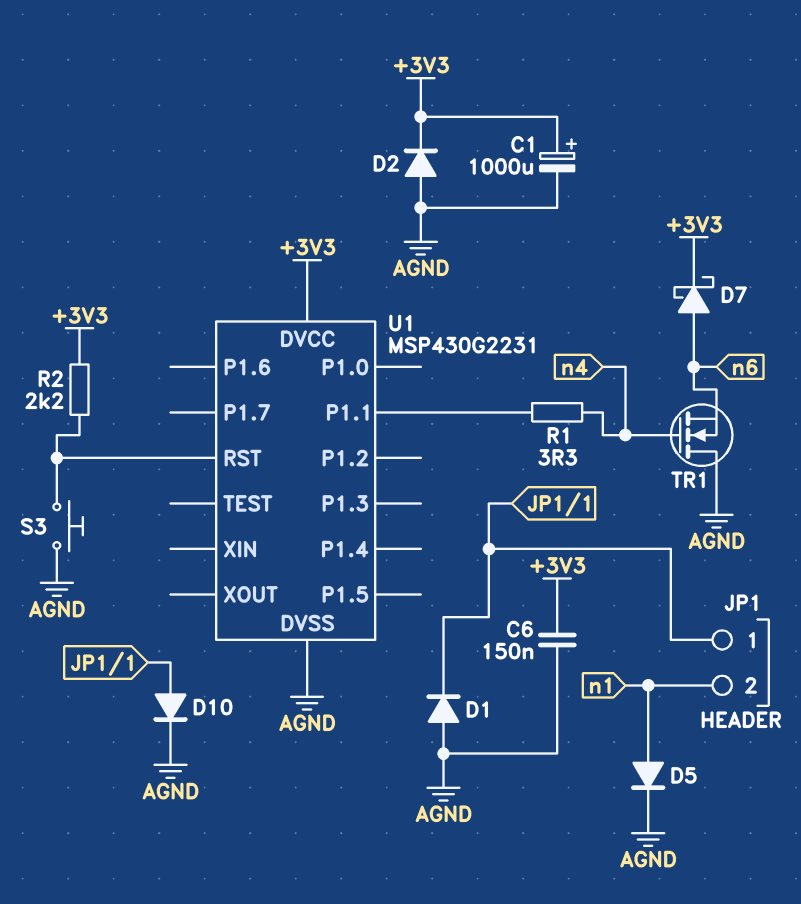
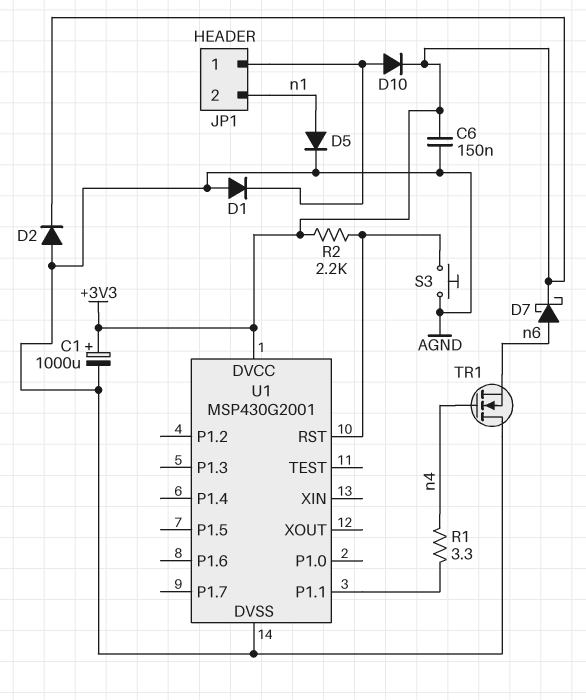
D10: diode (A JP1/1, K AGND) -> diode (A JP1/1, K +3V3)
U1: MSP430G2231 -> MSP430G2001

